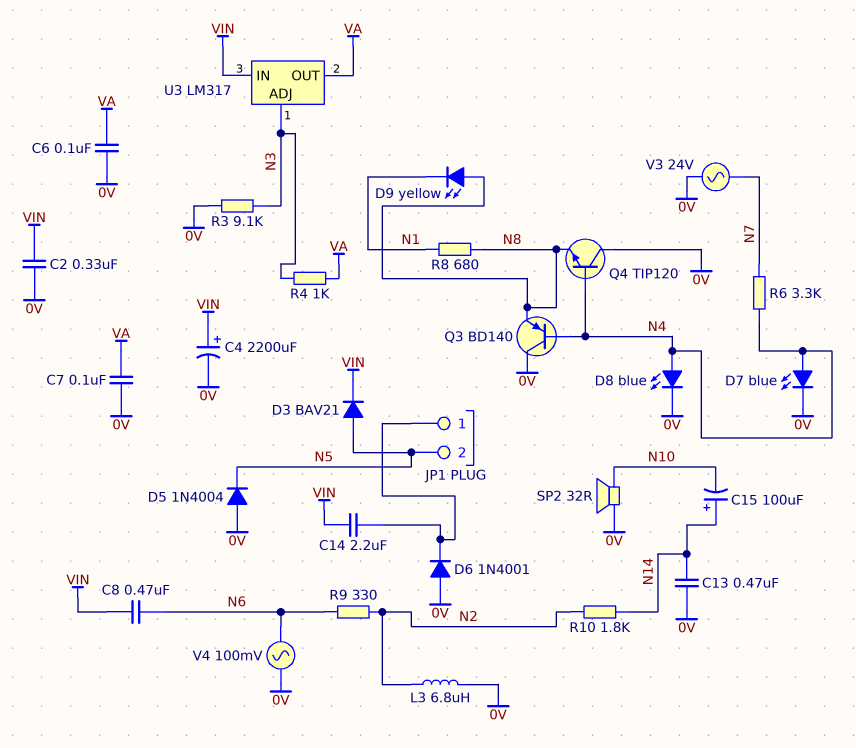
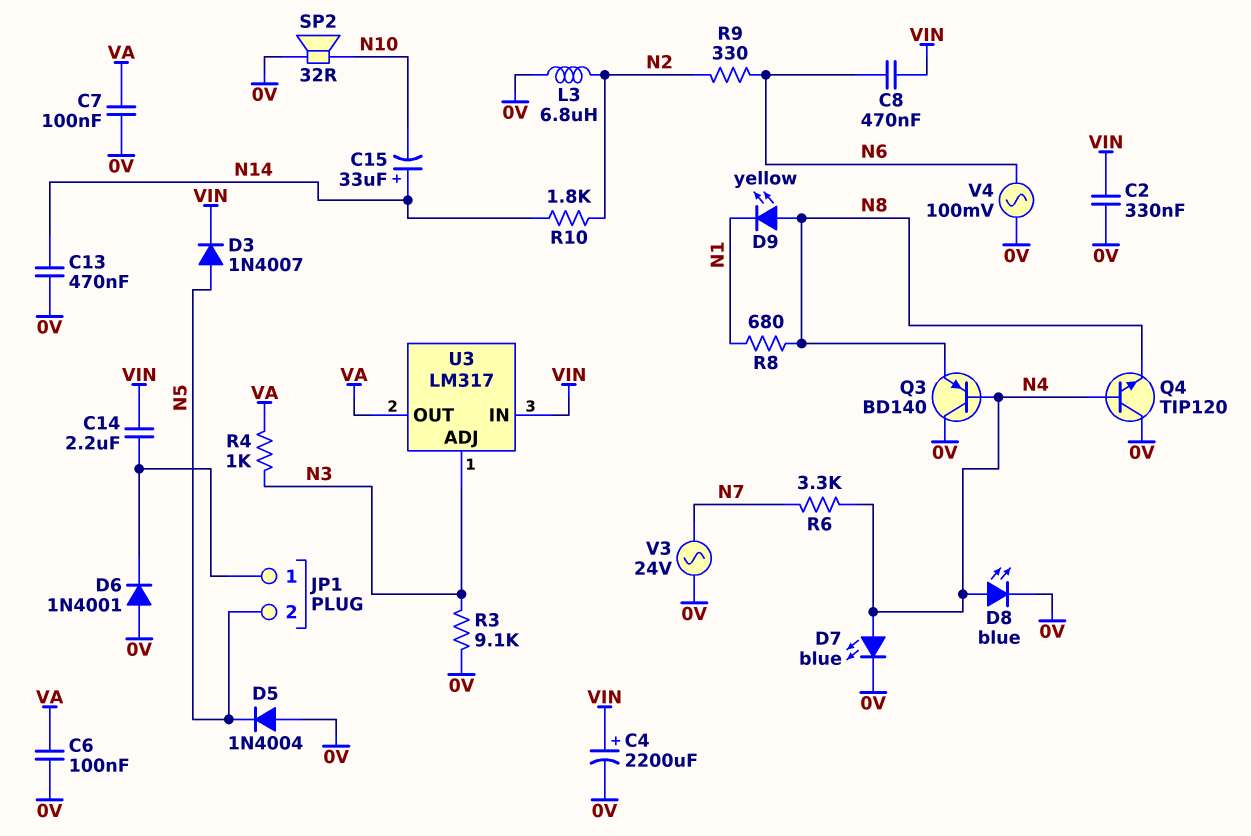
C15: 100uF (plus N14, minus N10) -> 33uF (plus N14, minus N10)
D3: diode BAV21 (A N5, K VIN) -> diode 1N4007 (A N5, K VIN)

